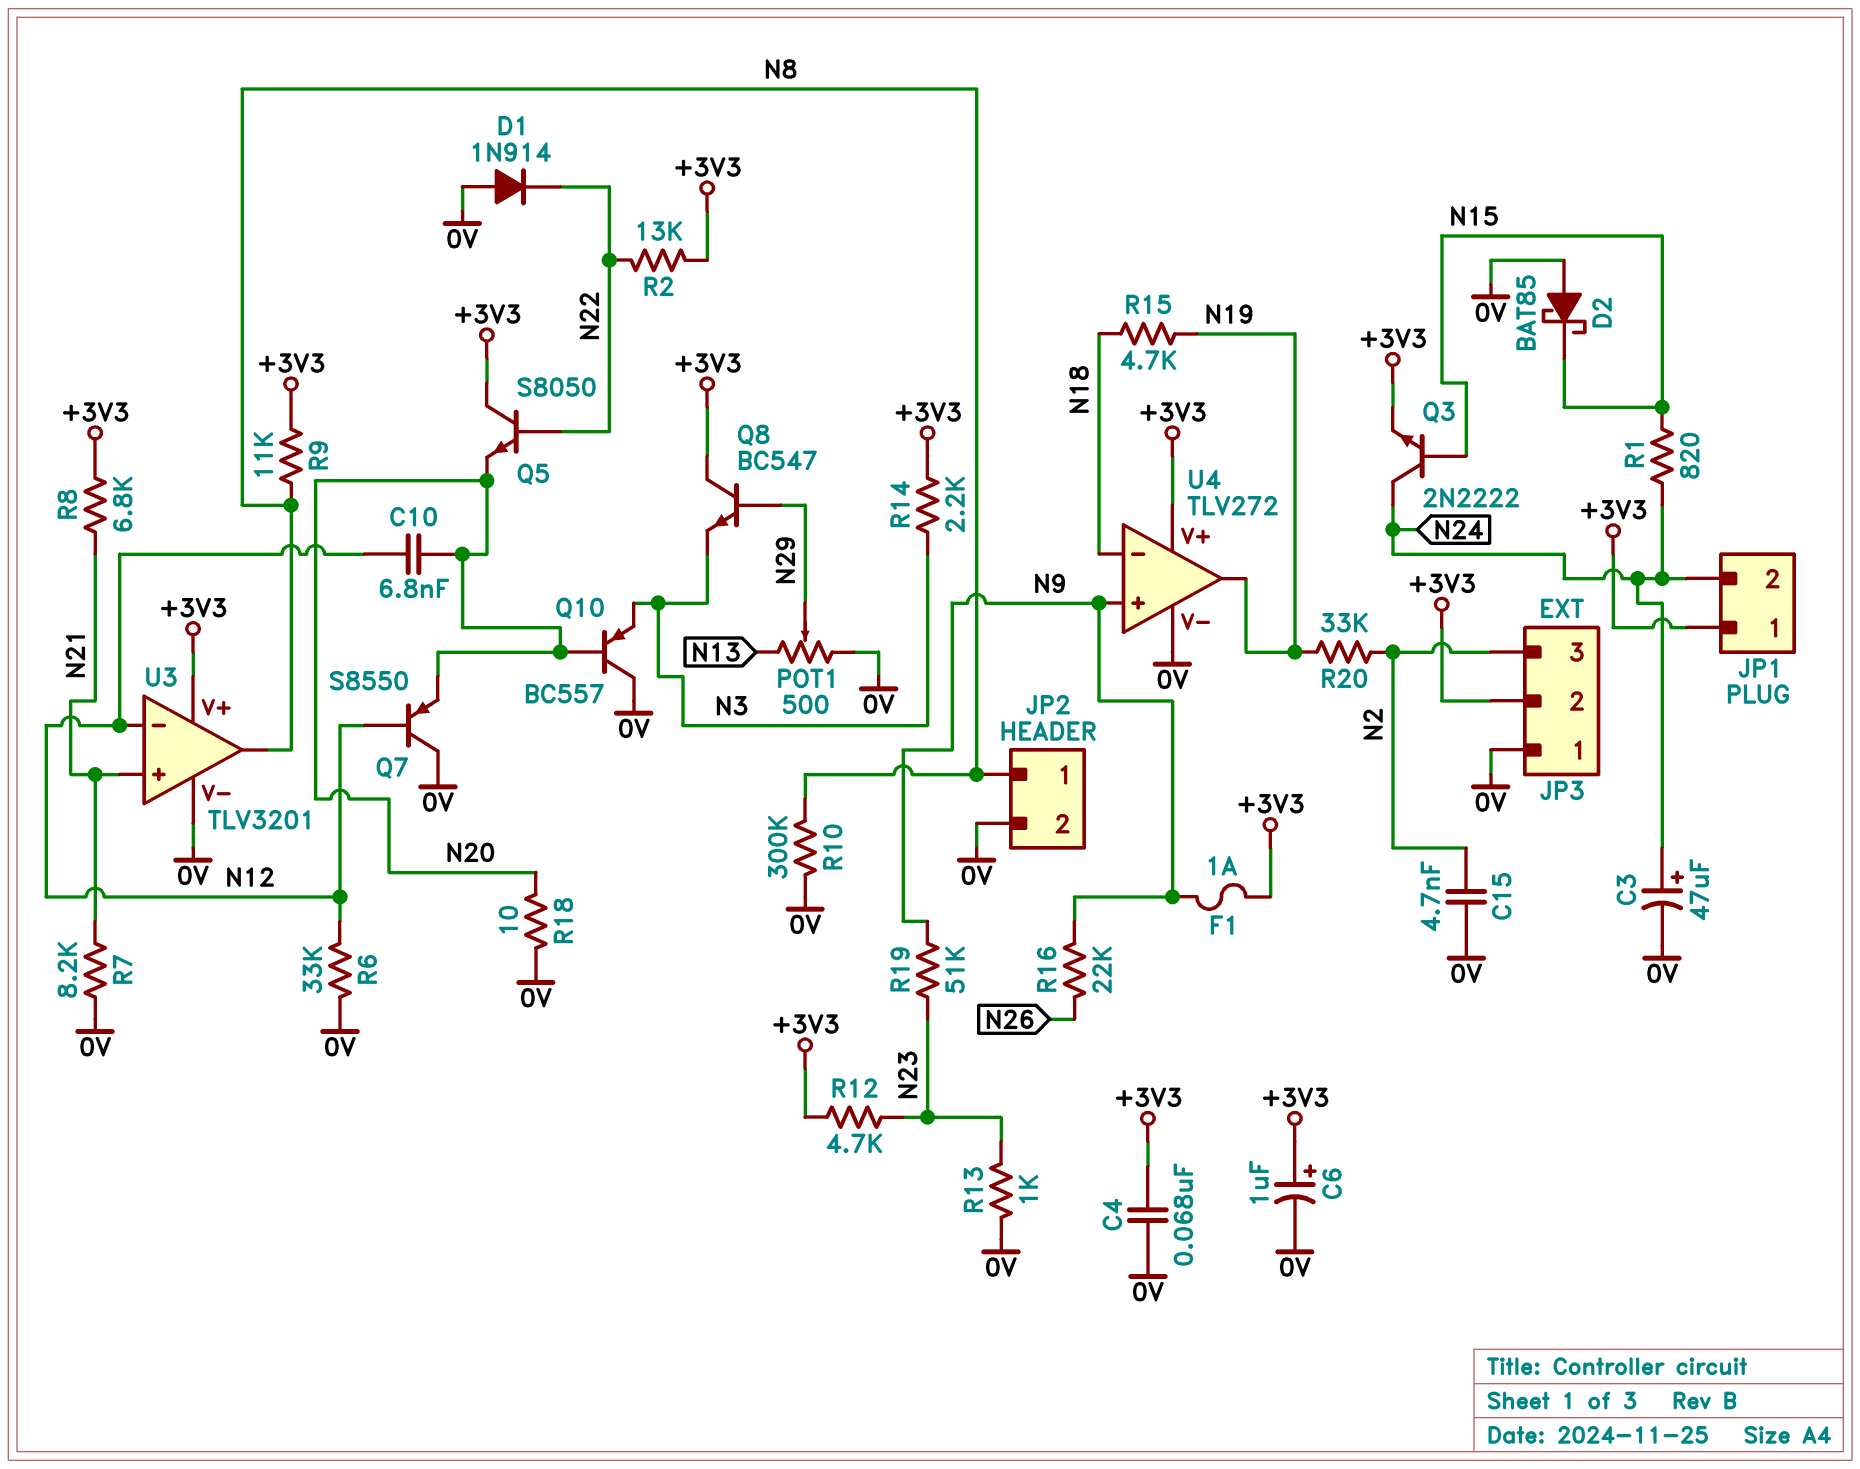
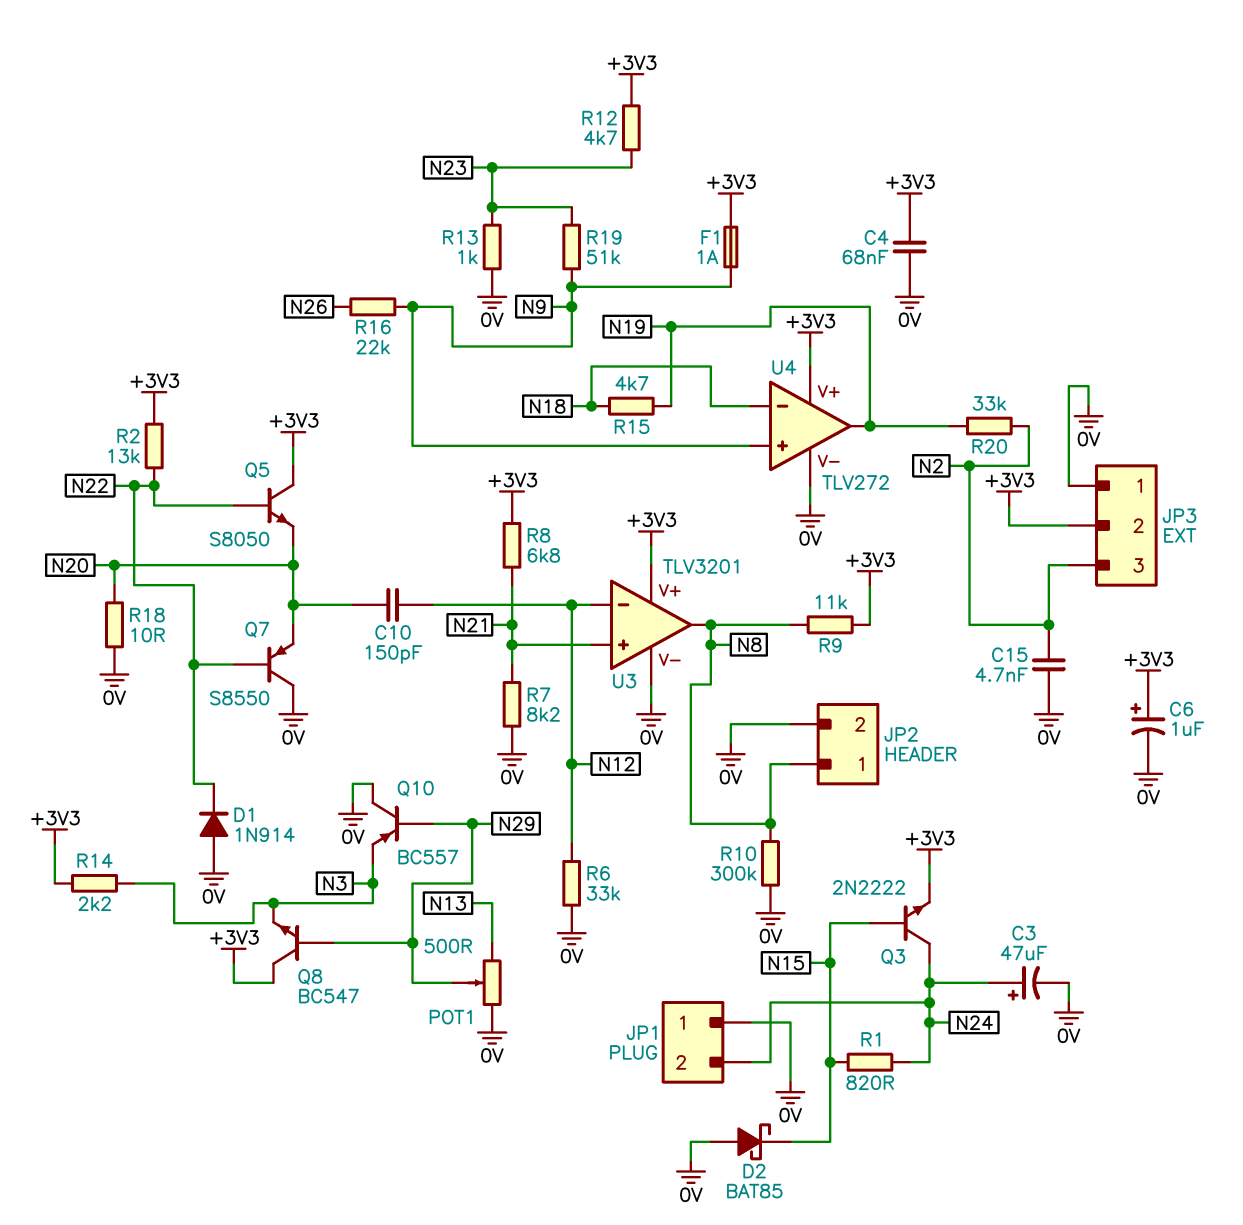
C10: 6.8nF (N12, N20) -> 150pF (N12, N20)
JP1 pin 1: +3V3 -> 0V
Q7: PNP S8550 (B N12, C 0V, E N20) -> PNP S8550 (B N22, C 0V, E N20)
Q10: PNP BC557 (B N20, C 0V, E N3) -> PNP BC557 (B N29, C 0V, E N3)

